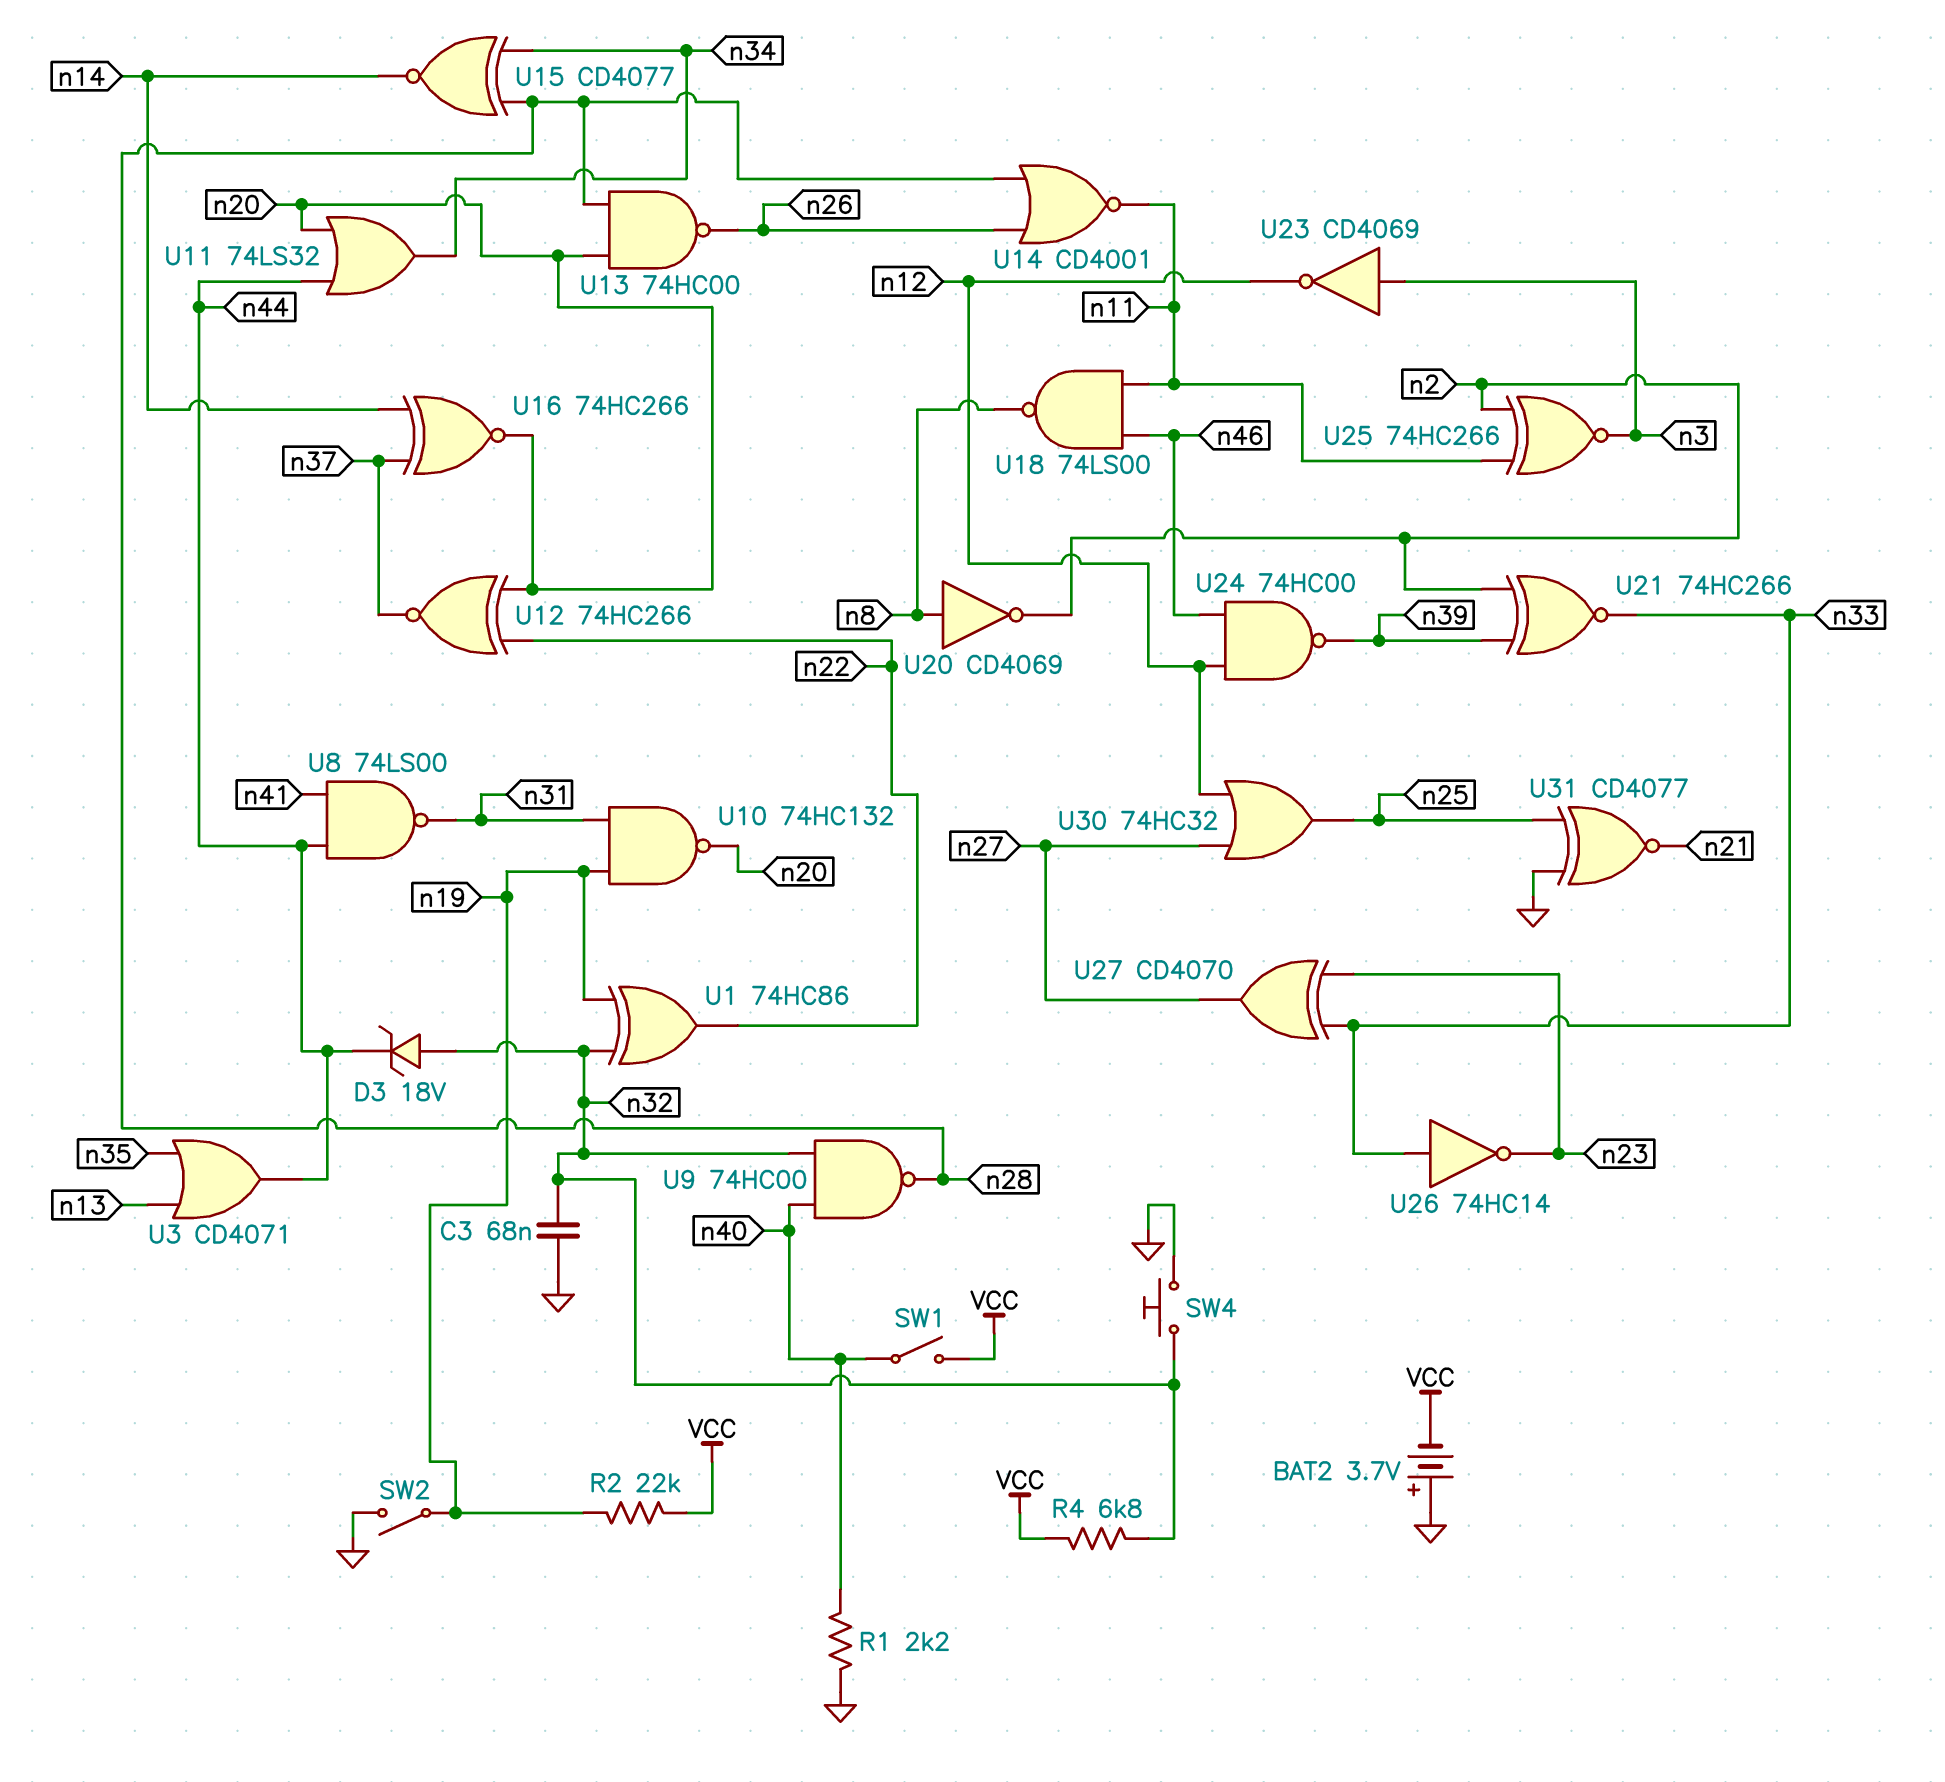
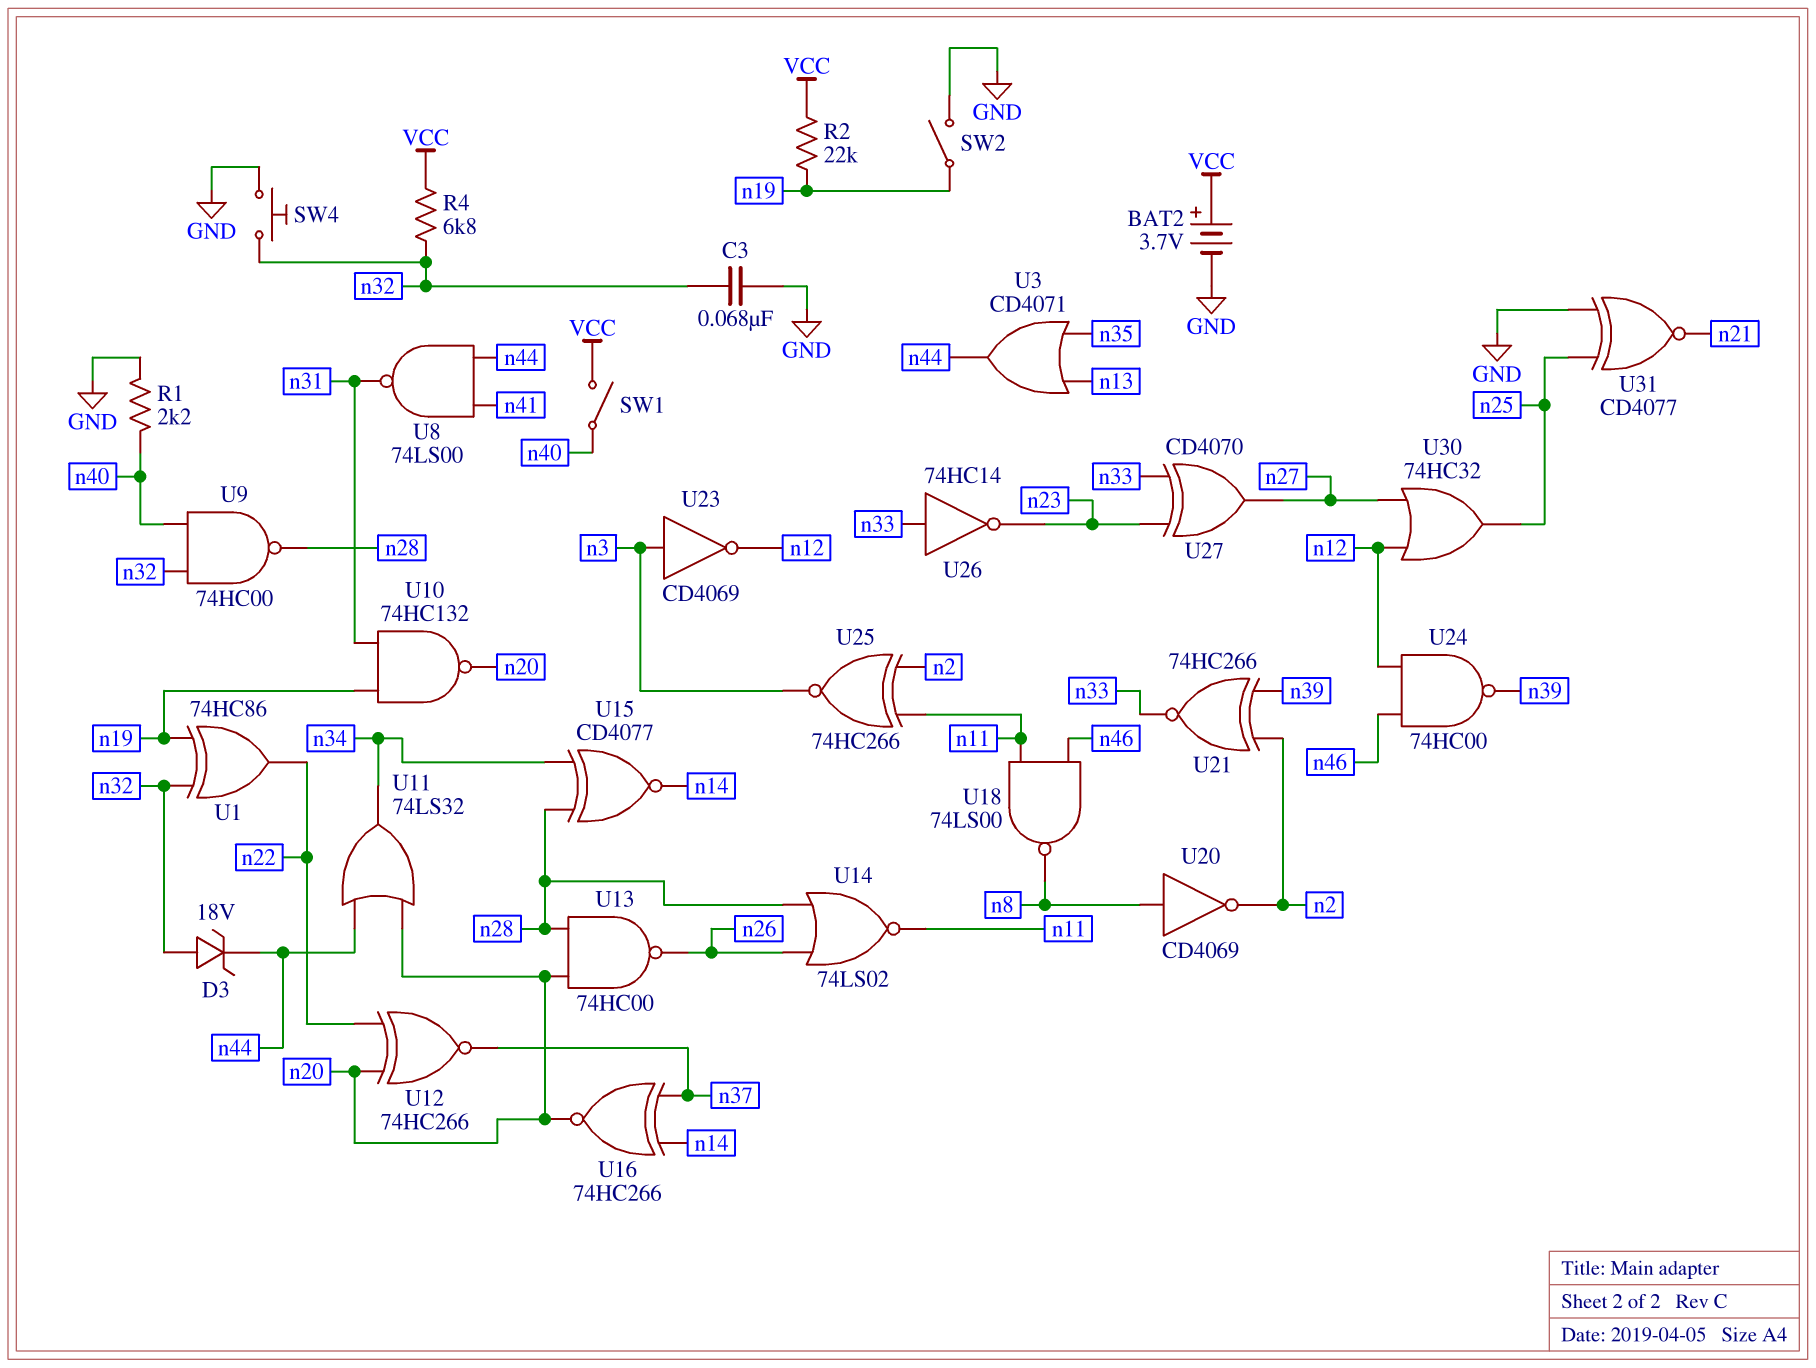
BAT2: 3.7V (plus GND, minus VCC) -> 3.7V (plus VCC, minus GND)
U14: NOR CD4001 (in n26, in n28, out n11) -> NOR 74LS02 (in n26, in n28, out n11)

